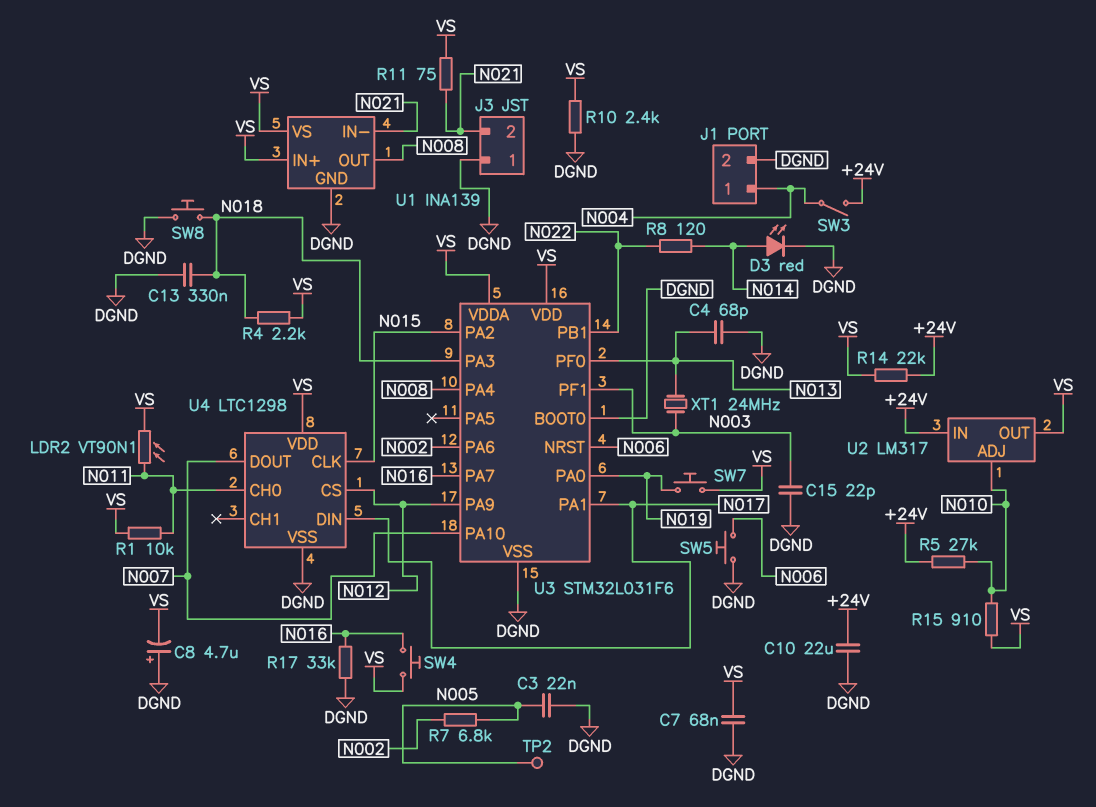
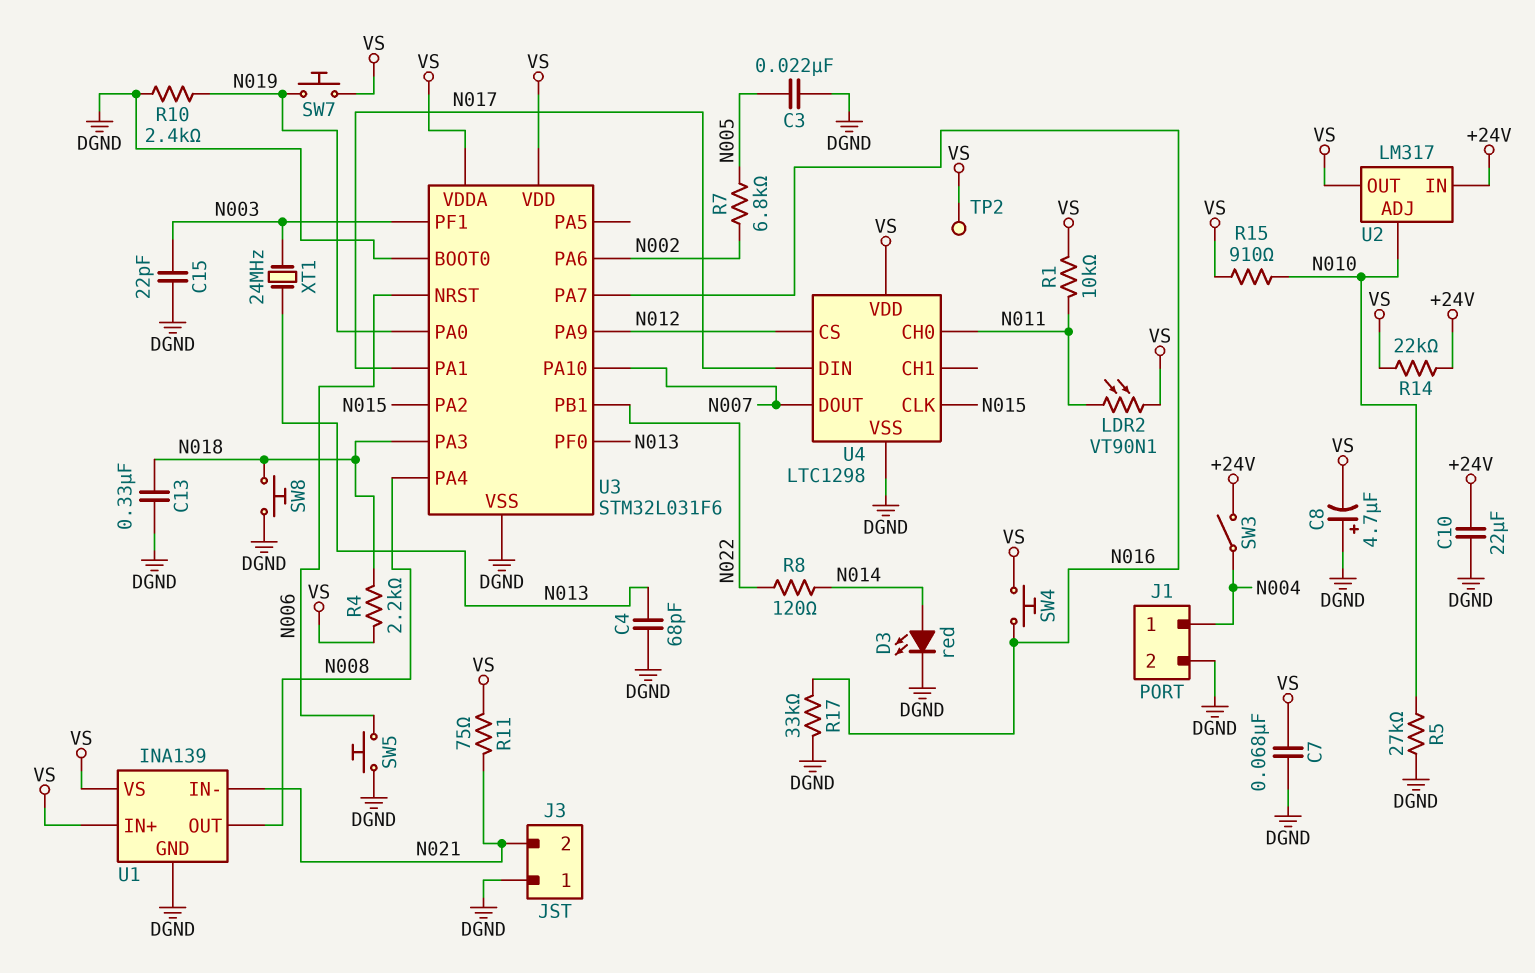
R5: 27k (+24V, N010) -> 27k (DGND, N010)
R10: 2.4k (DGND, VS) -> 2.4k (DGND, N019)
TP2: test point (N005) -> test point (VS)

